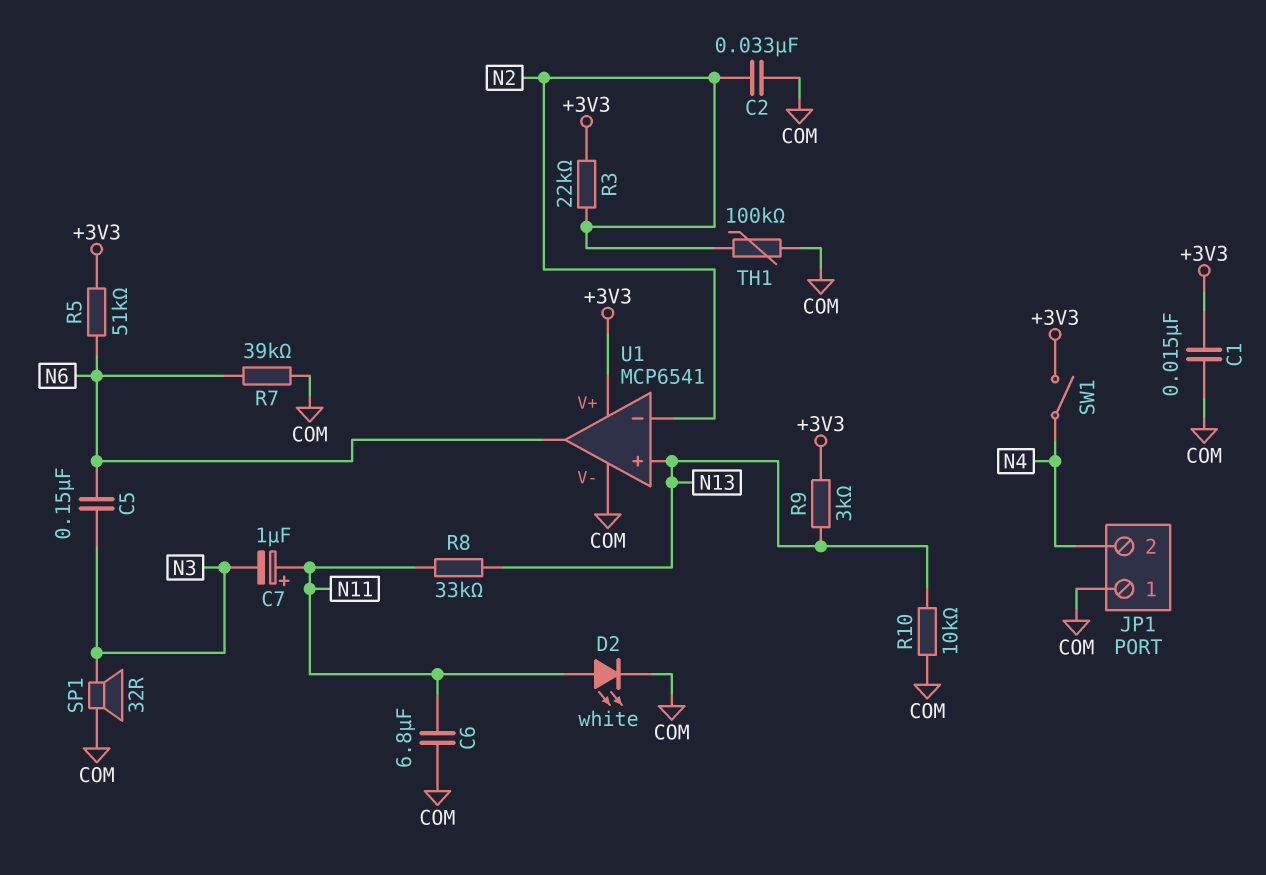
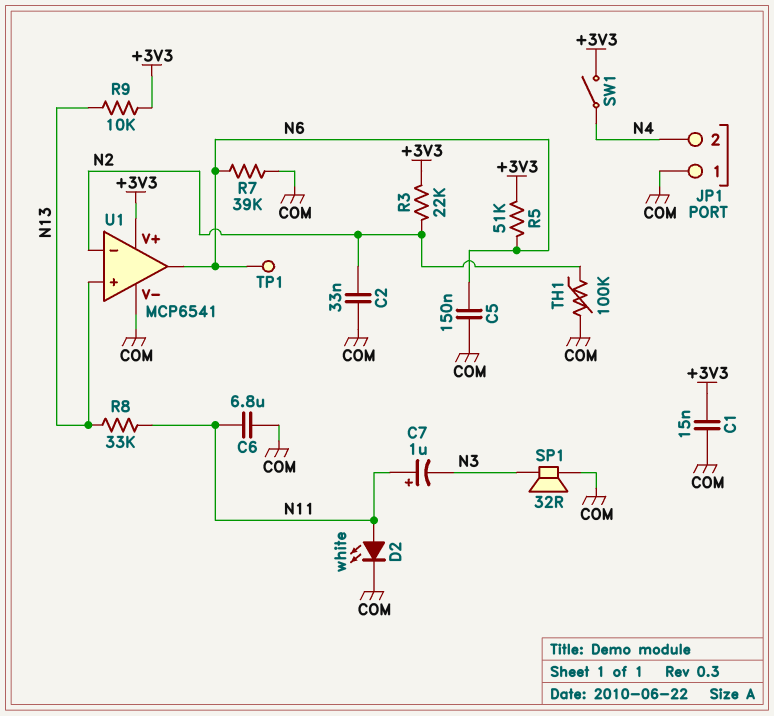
C5: 150nF (N3, N6) -> 150nF (COM, N6)
R9: 3k (+3V3, N13) -> 10k (+3V3, N13)
R10: 10k (COM, N13) -> none
TP1: none -> test point (N6)

